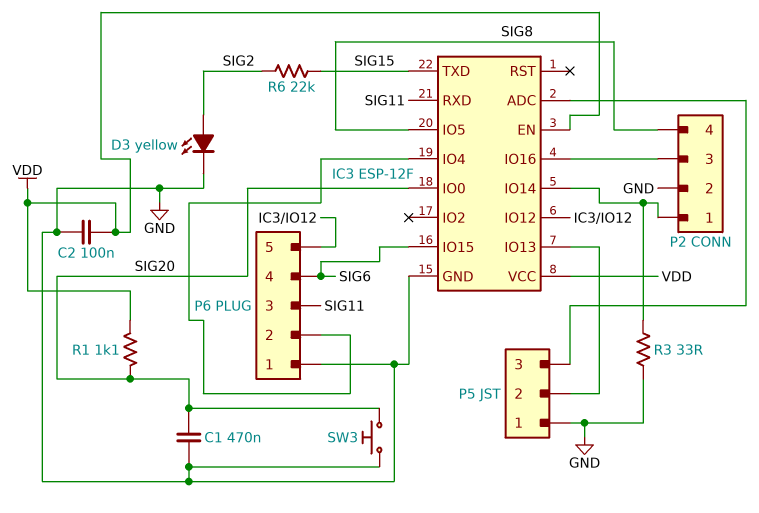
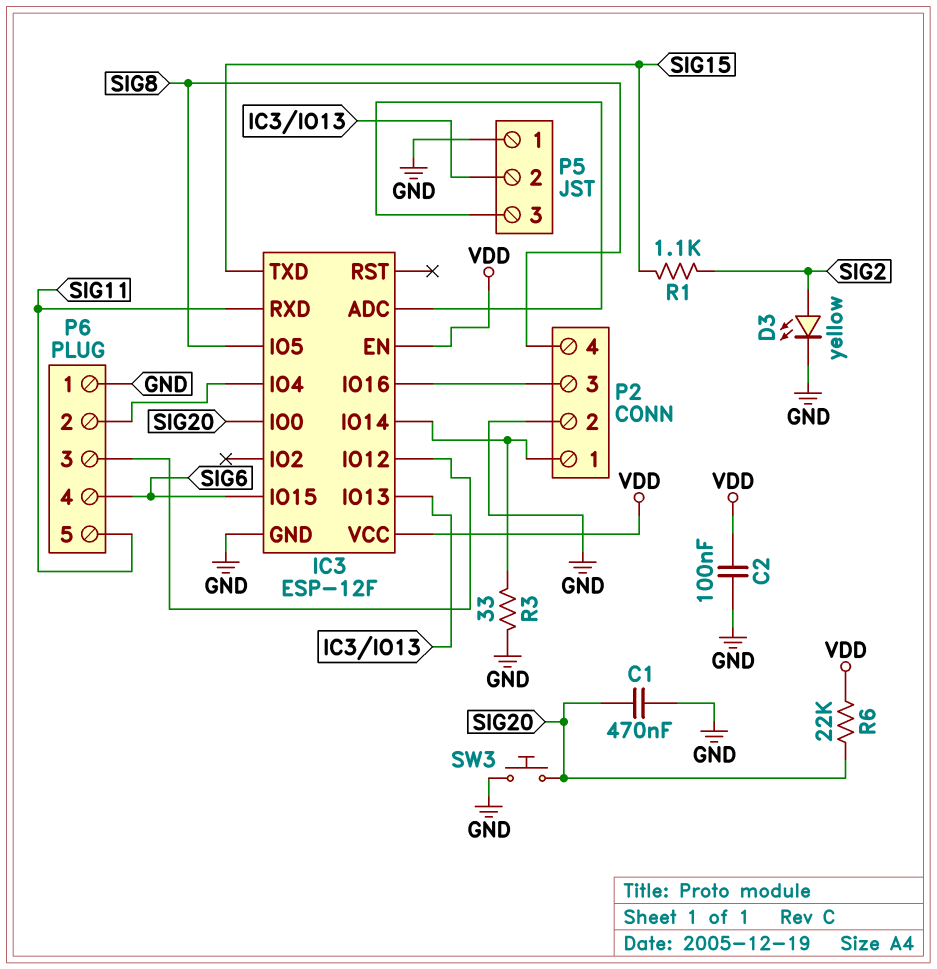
P6 pin 3: SIG11 -> IC3/IO12
P6 pin 5: IC3/IO12 -> SIG11
R1: 1.1k (SIG20, VDD) -> 1.1k (SIG2, SIG15)
R6: 22k (SIG2, SIG15) -> 22k (SIG20, VDD)

